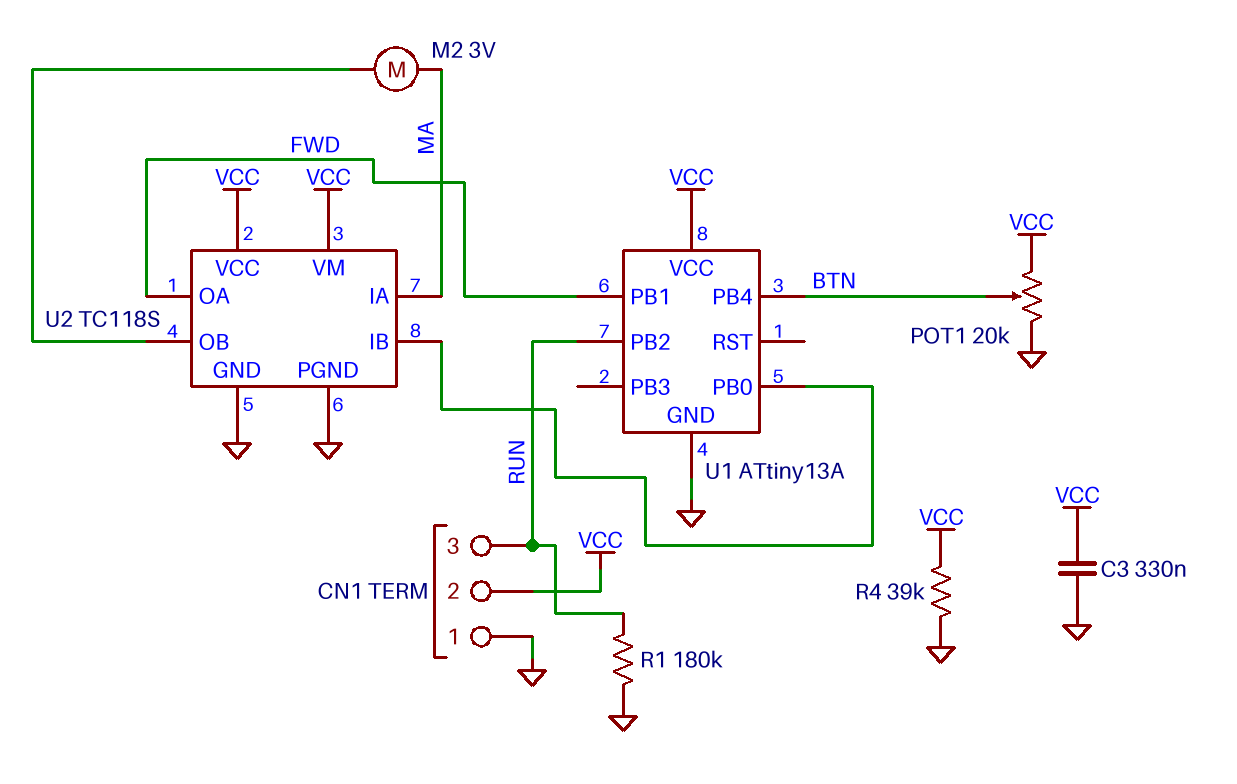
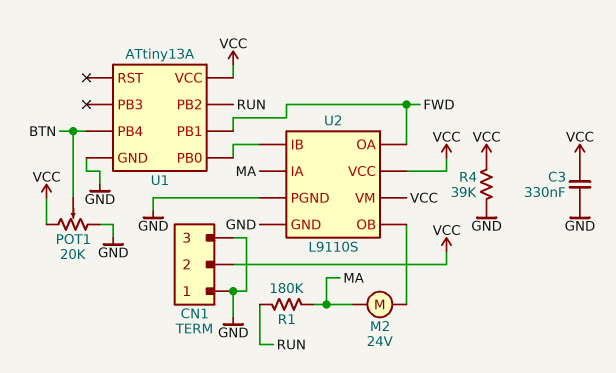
CN1 pin 3: RUN -> GND
M2: motor 3V (MA, U2/OB) -> motor 24V (MA, U2/OB)
R1: 180k (GND, RUN) -> 180k (MA, RUN)
U2: TC118S -> L9110S

